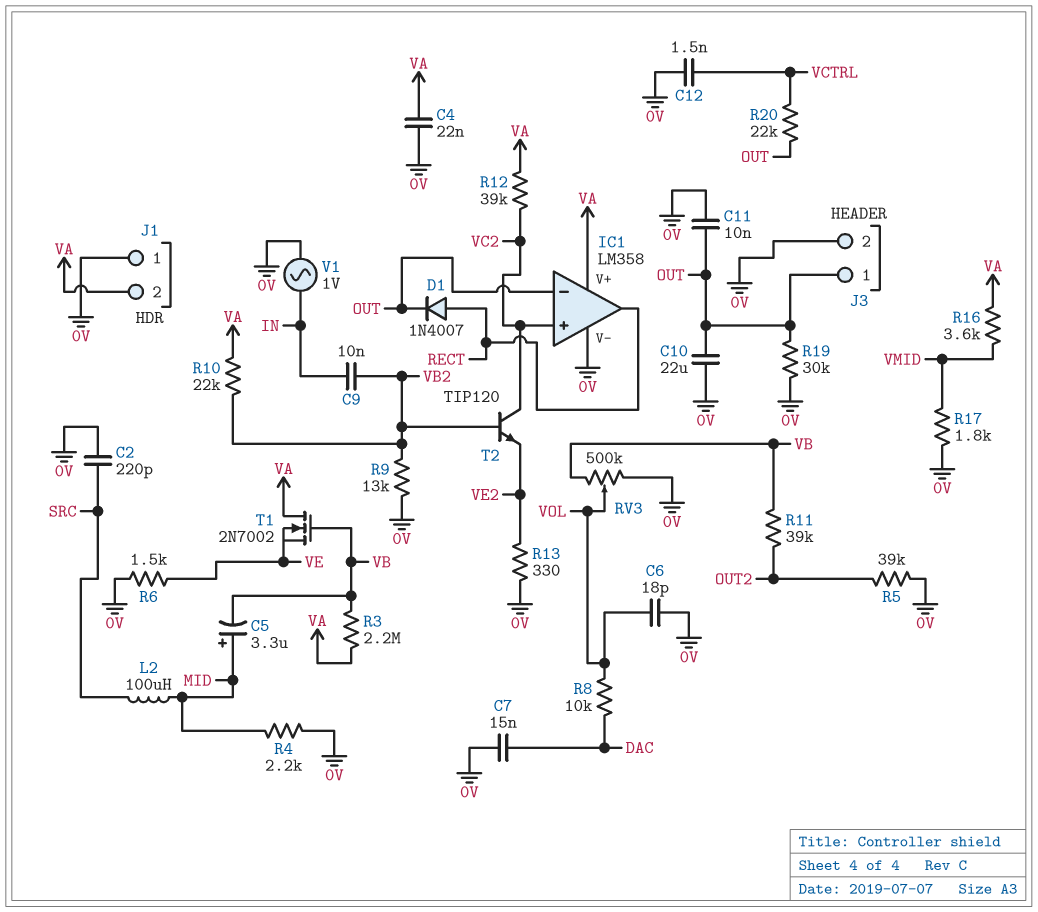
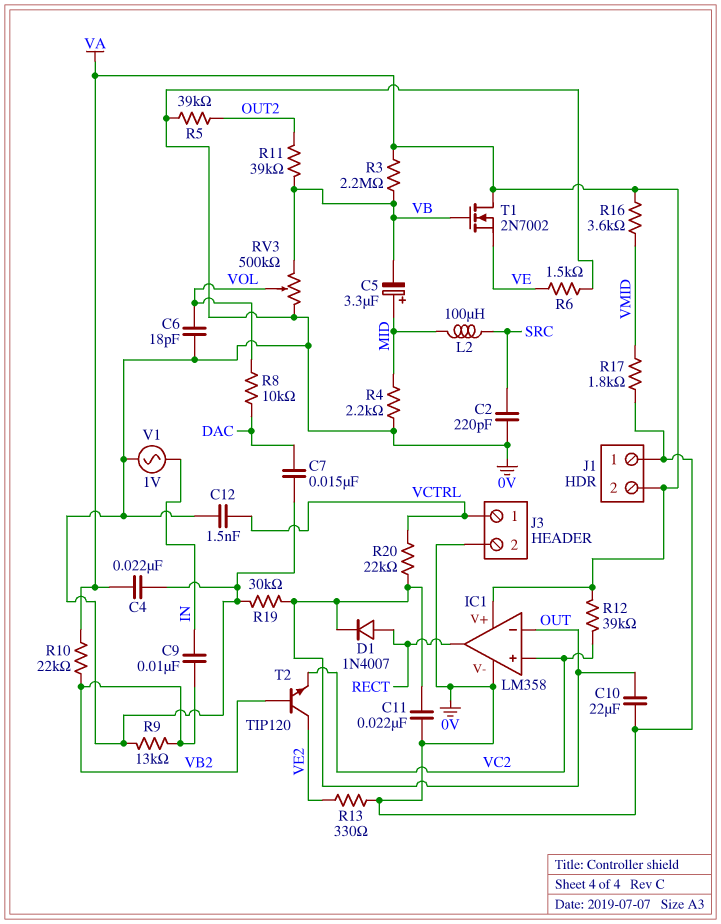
C11: 10nF (0V, OUT) -> 22nF (0V, OUT)
J3 pin 1: OUT -> VCTRL
T2: NPN TIP120 (B VB2, C VC2, E VE2) -> NPN TIP120 (B VB2, C VE2, E VC2)

